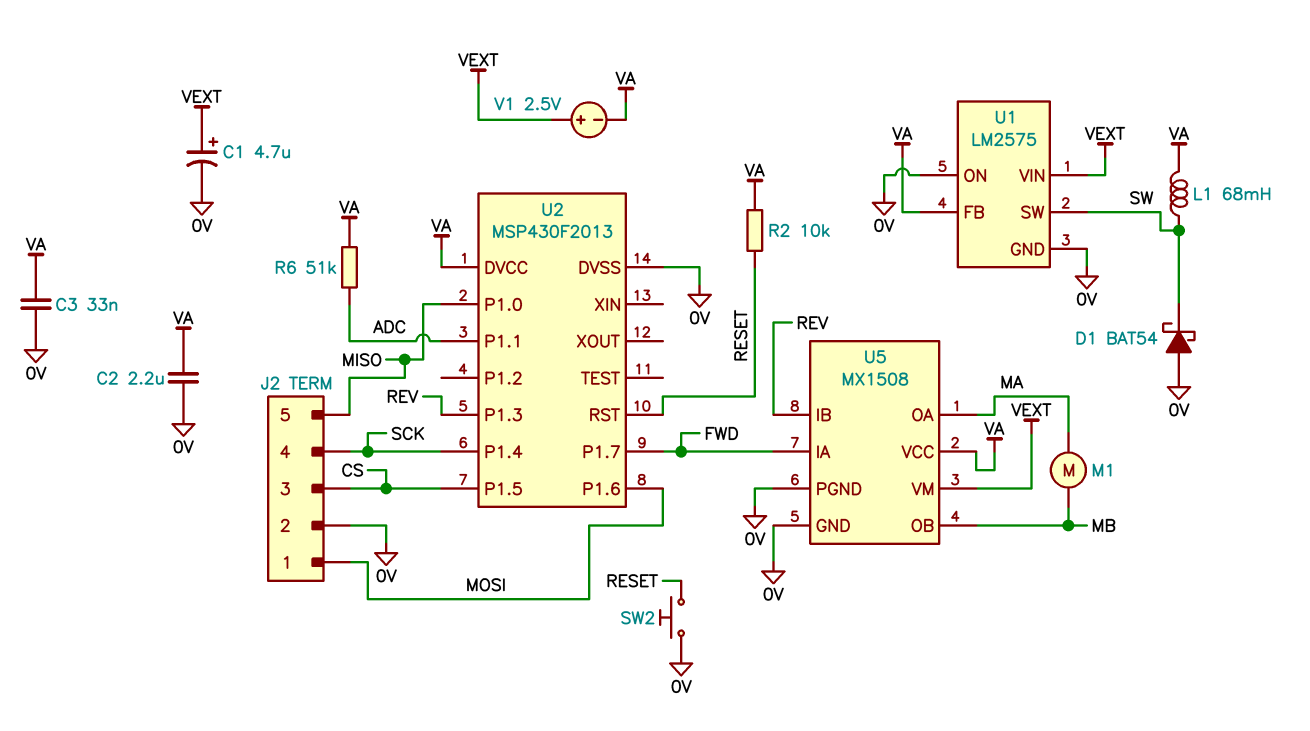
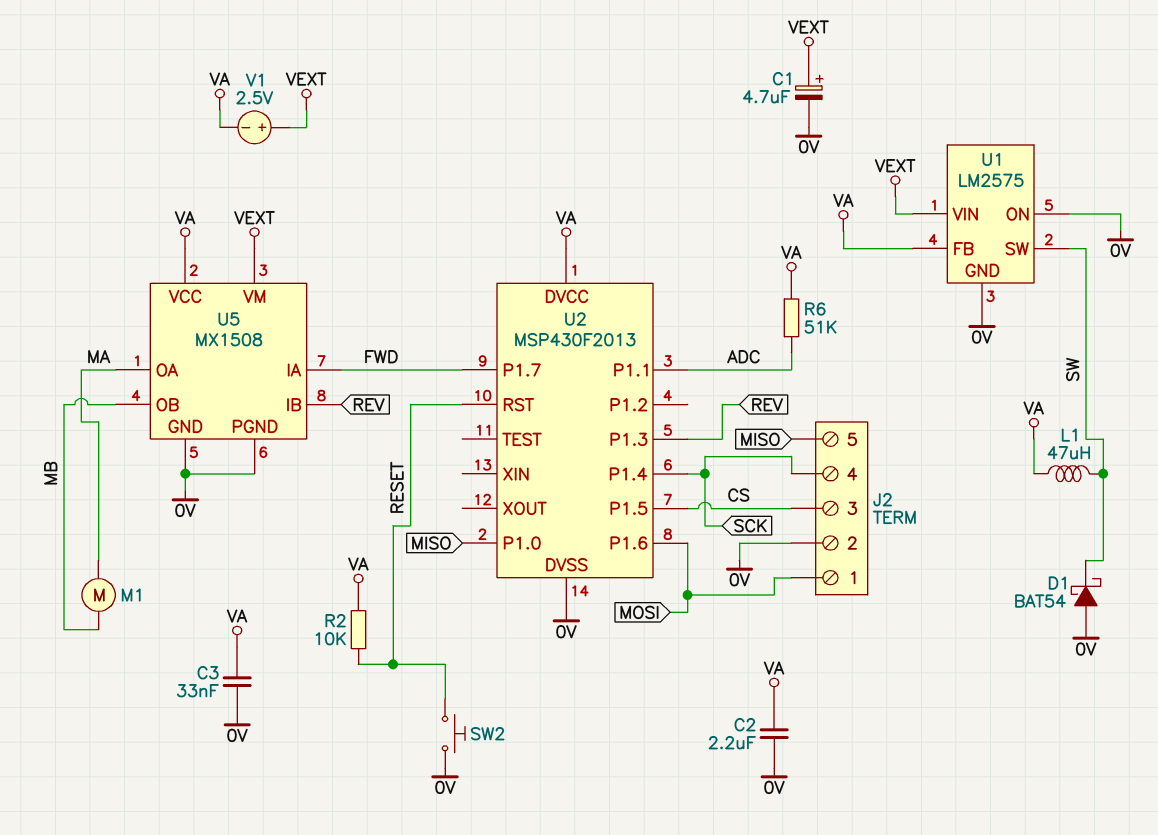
L1: 68mH (SW, VA) -> 47uH (SW, VA)

